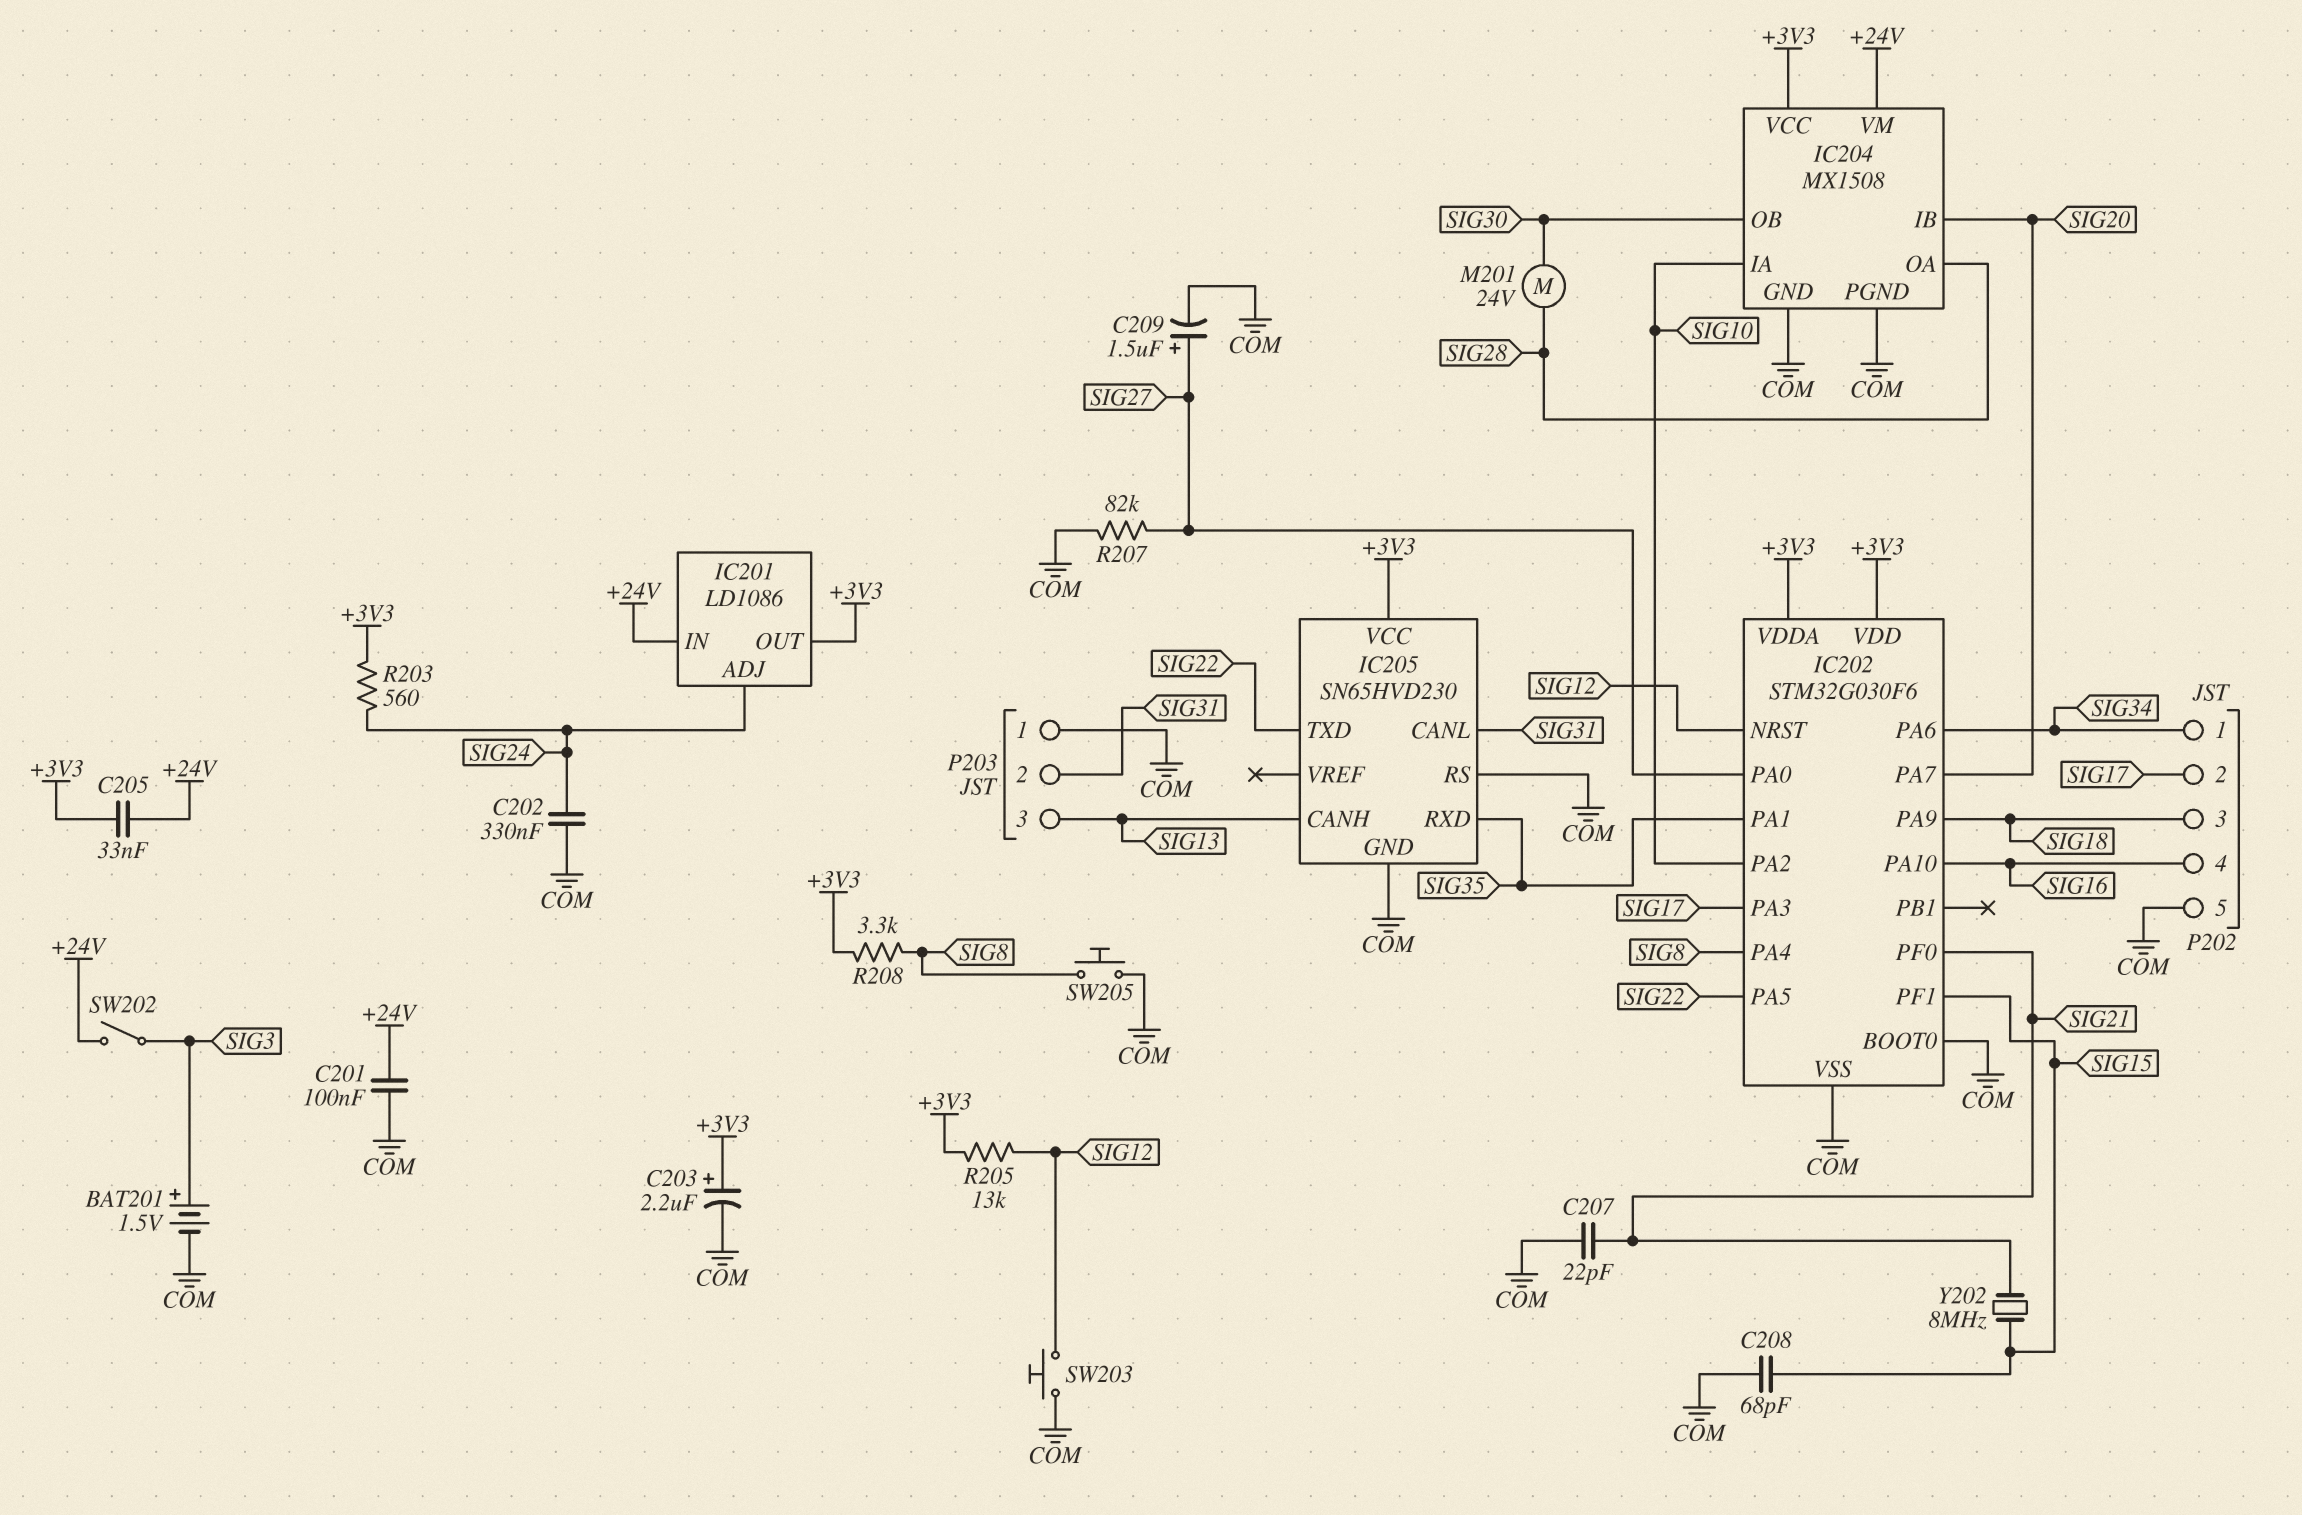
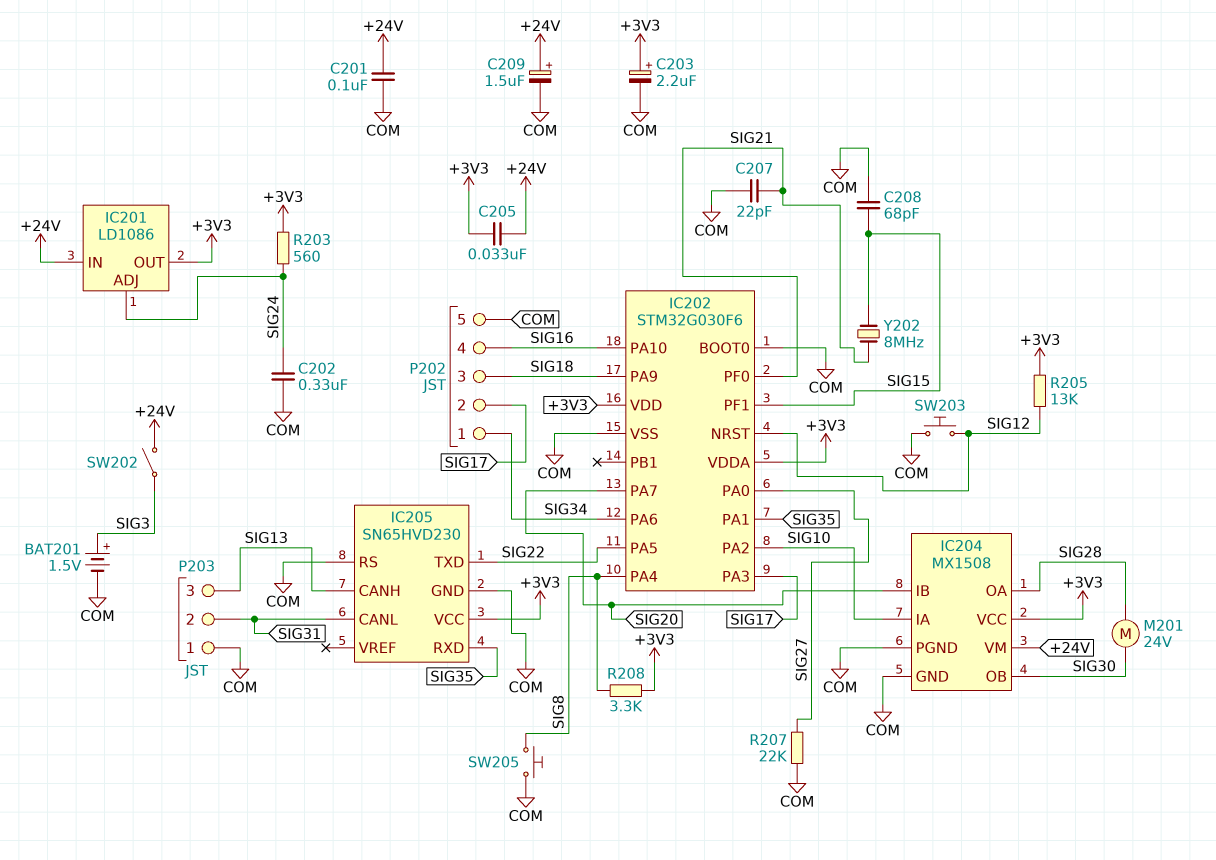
C209: 1.5uF (plus SIG27, minus COM) -> 1.5uF (plus +24V, minus COM)
R207: 82k (COM, SIG27) -> 22k (COM, SIG27)

